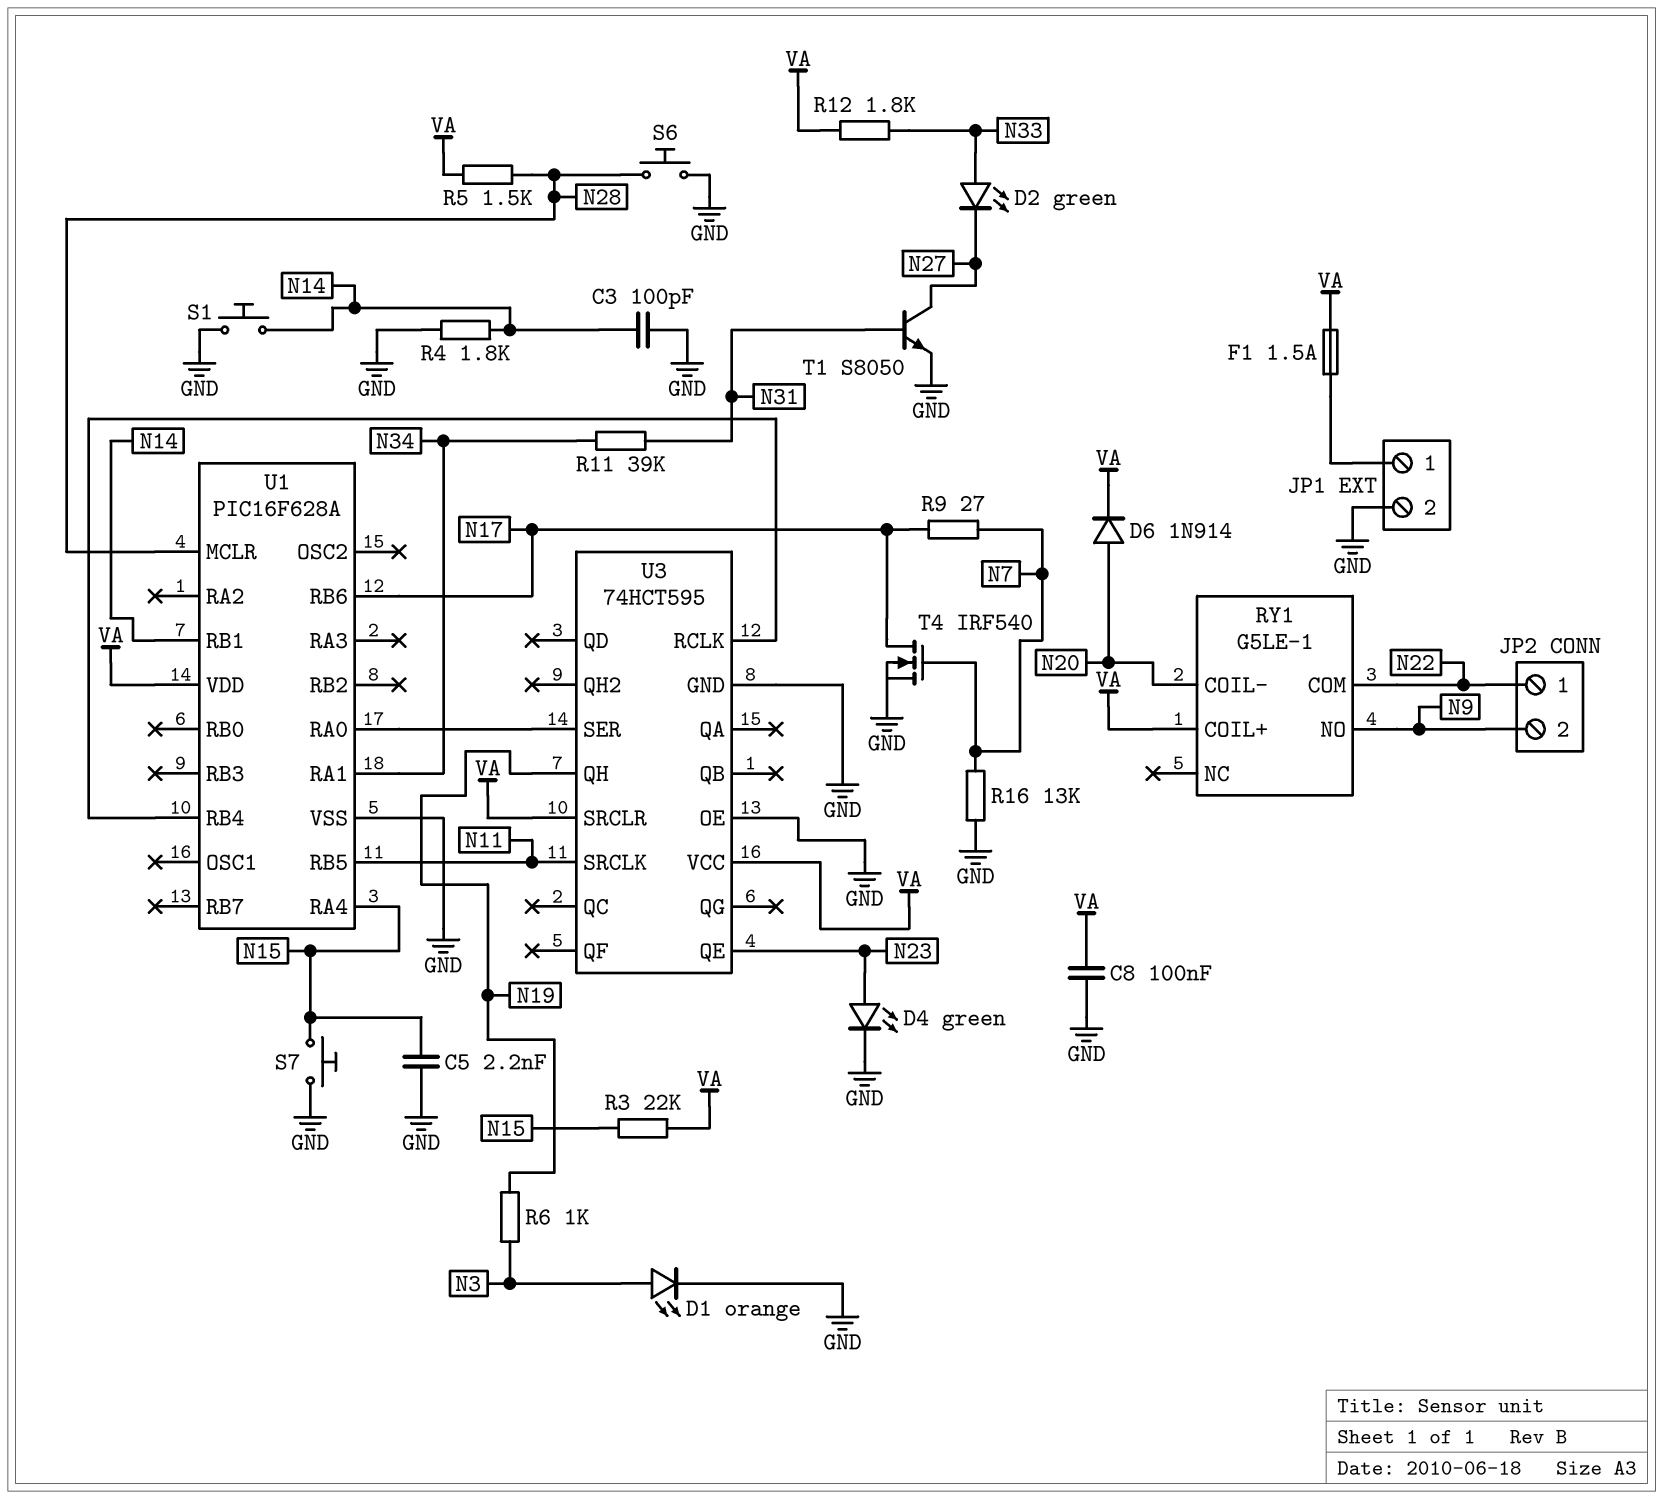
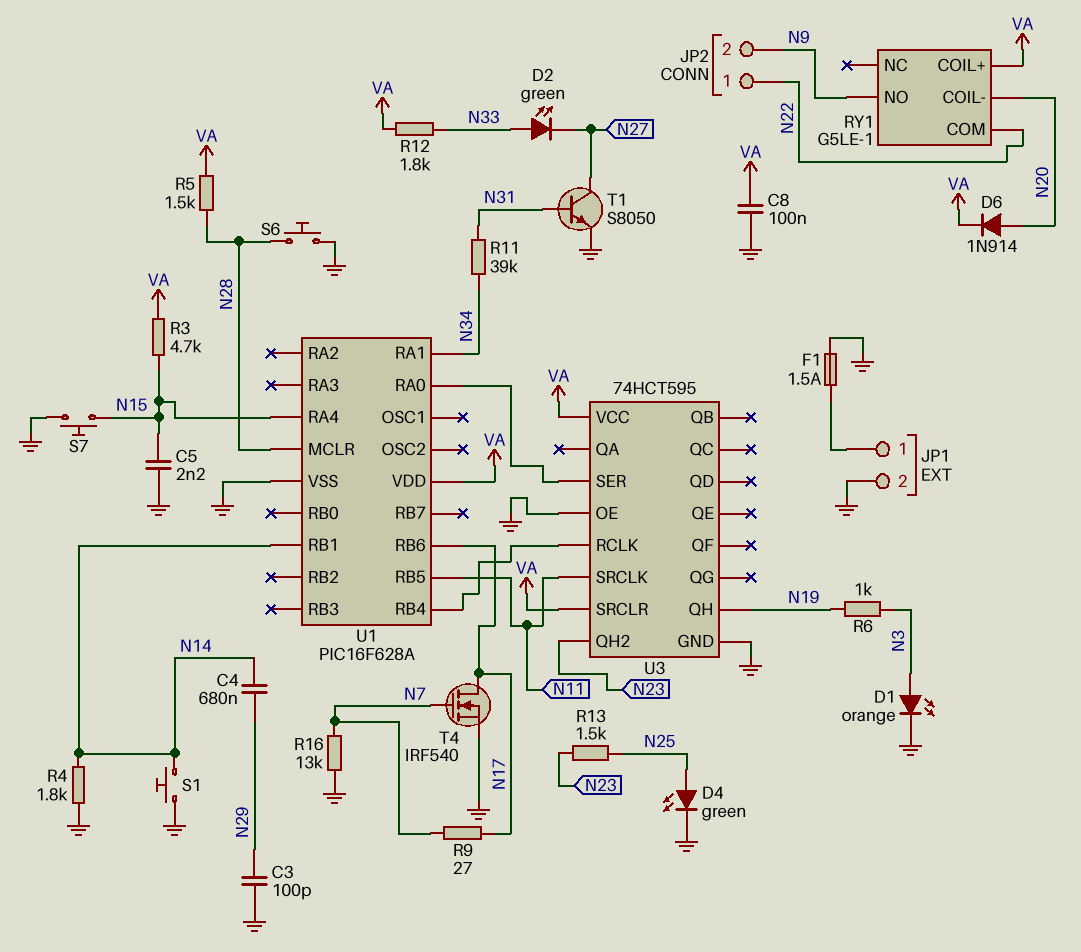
C3: 100pF (GND, N14) -> 100pF (GND, N29)
C4: none -> 680nF (N14, N29)
D4: LED green (A N23, K GND) -> LED green (A N25, K GND)
F1: 1.5A (JP1/1, VA) -> 1.5A (GND, JP1/1)
R3: 22k (N15, VA) -> 4.7k (N15, VA)
R13: none -> 1.5k (N23, N25)
U3 pin QE: N23 -> none
U3 pin QH2: none -> N23

